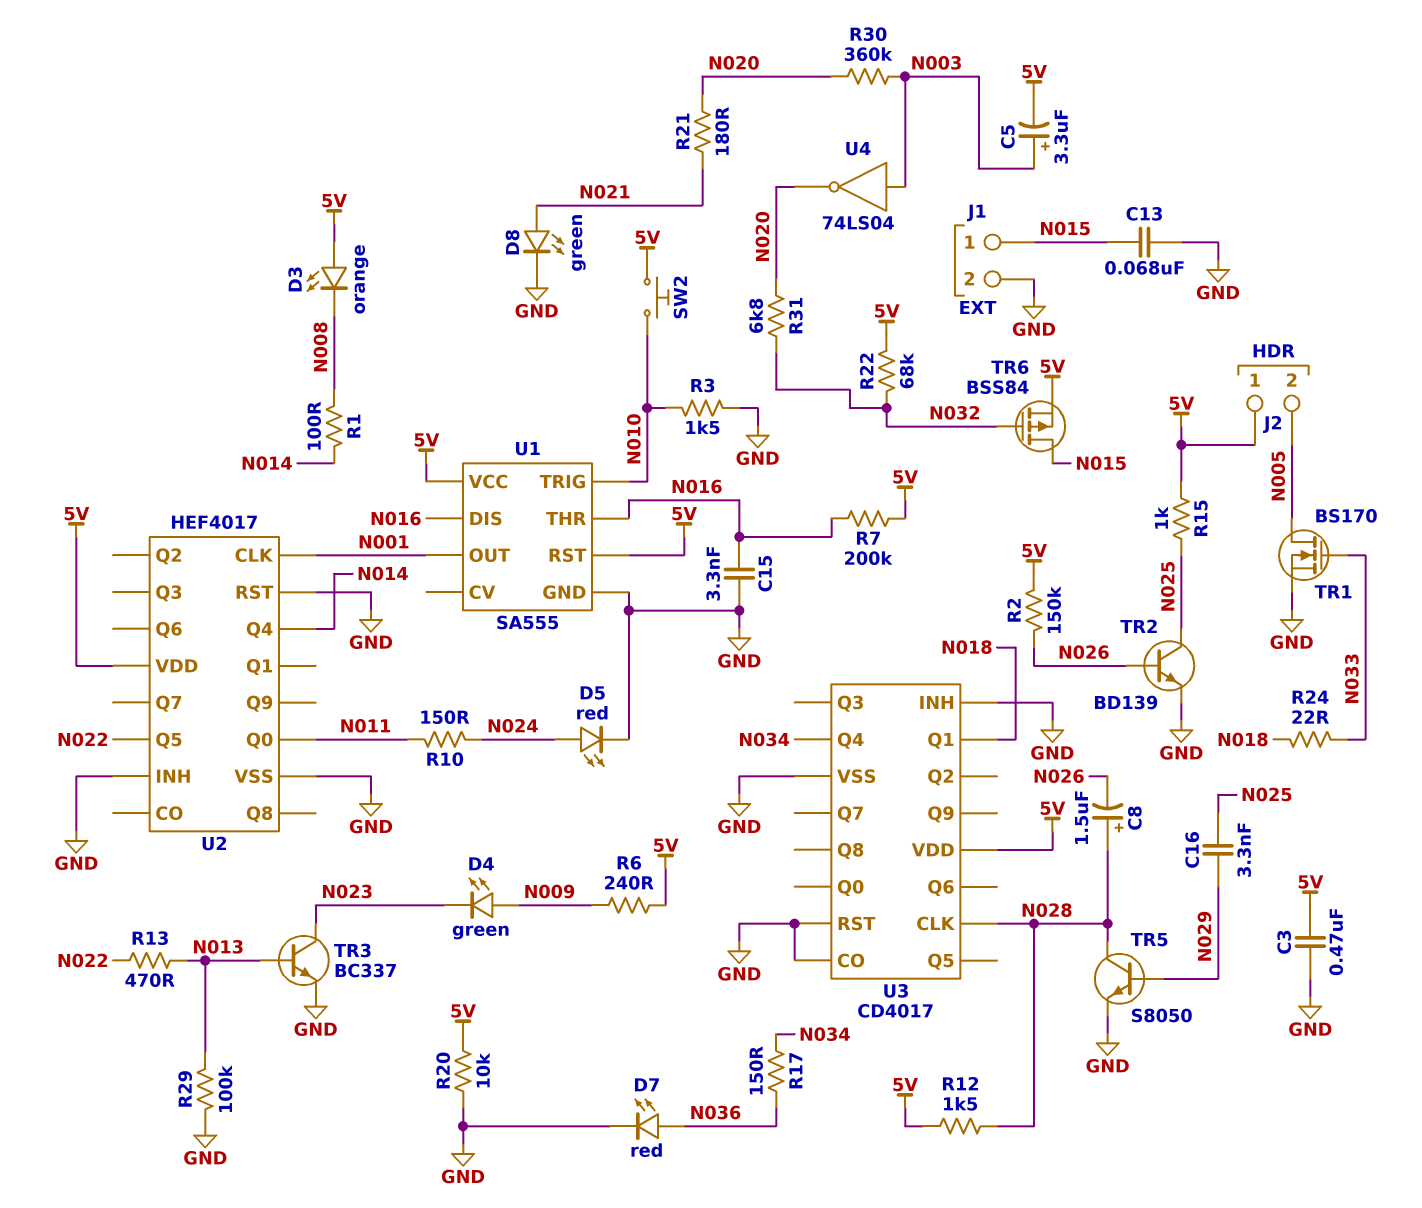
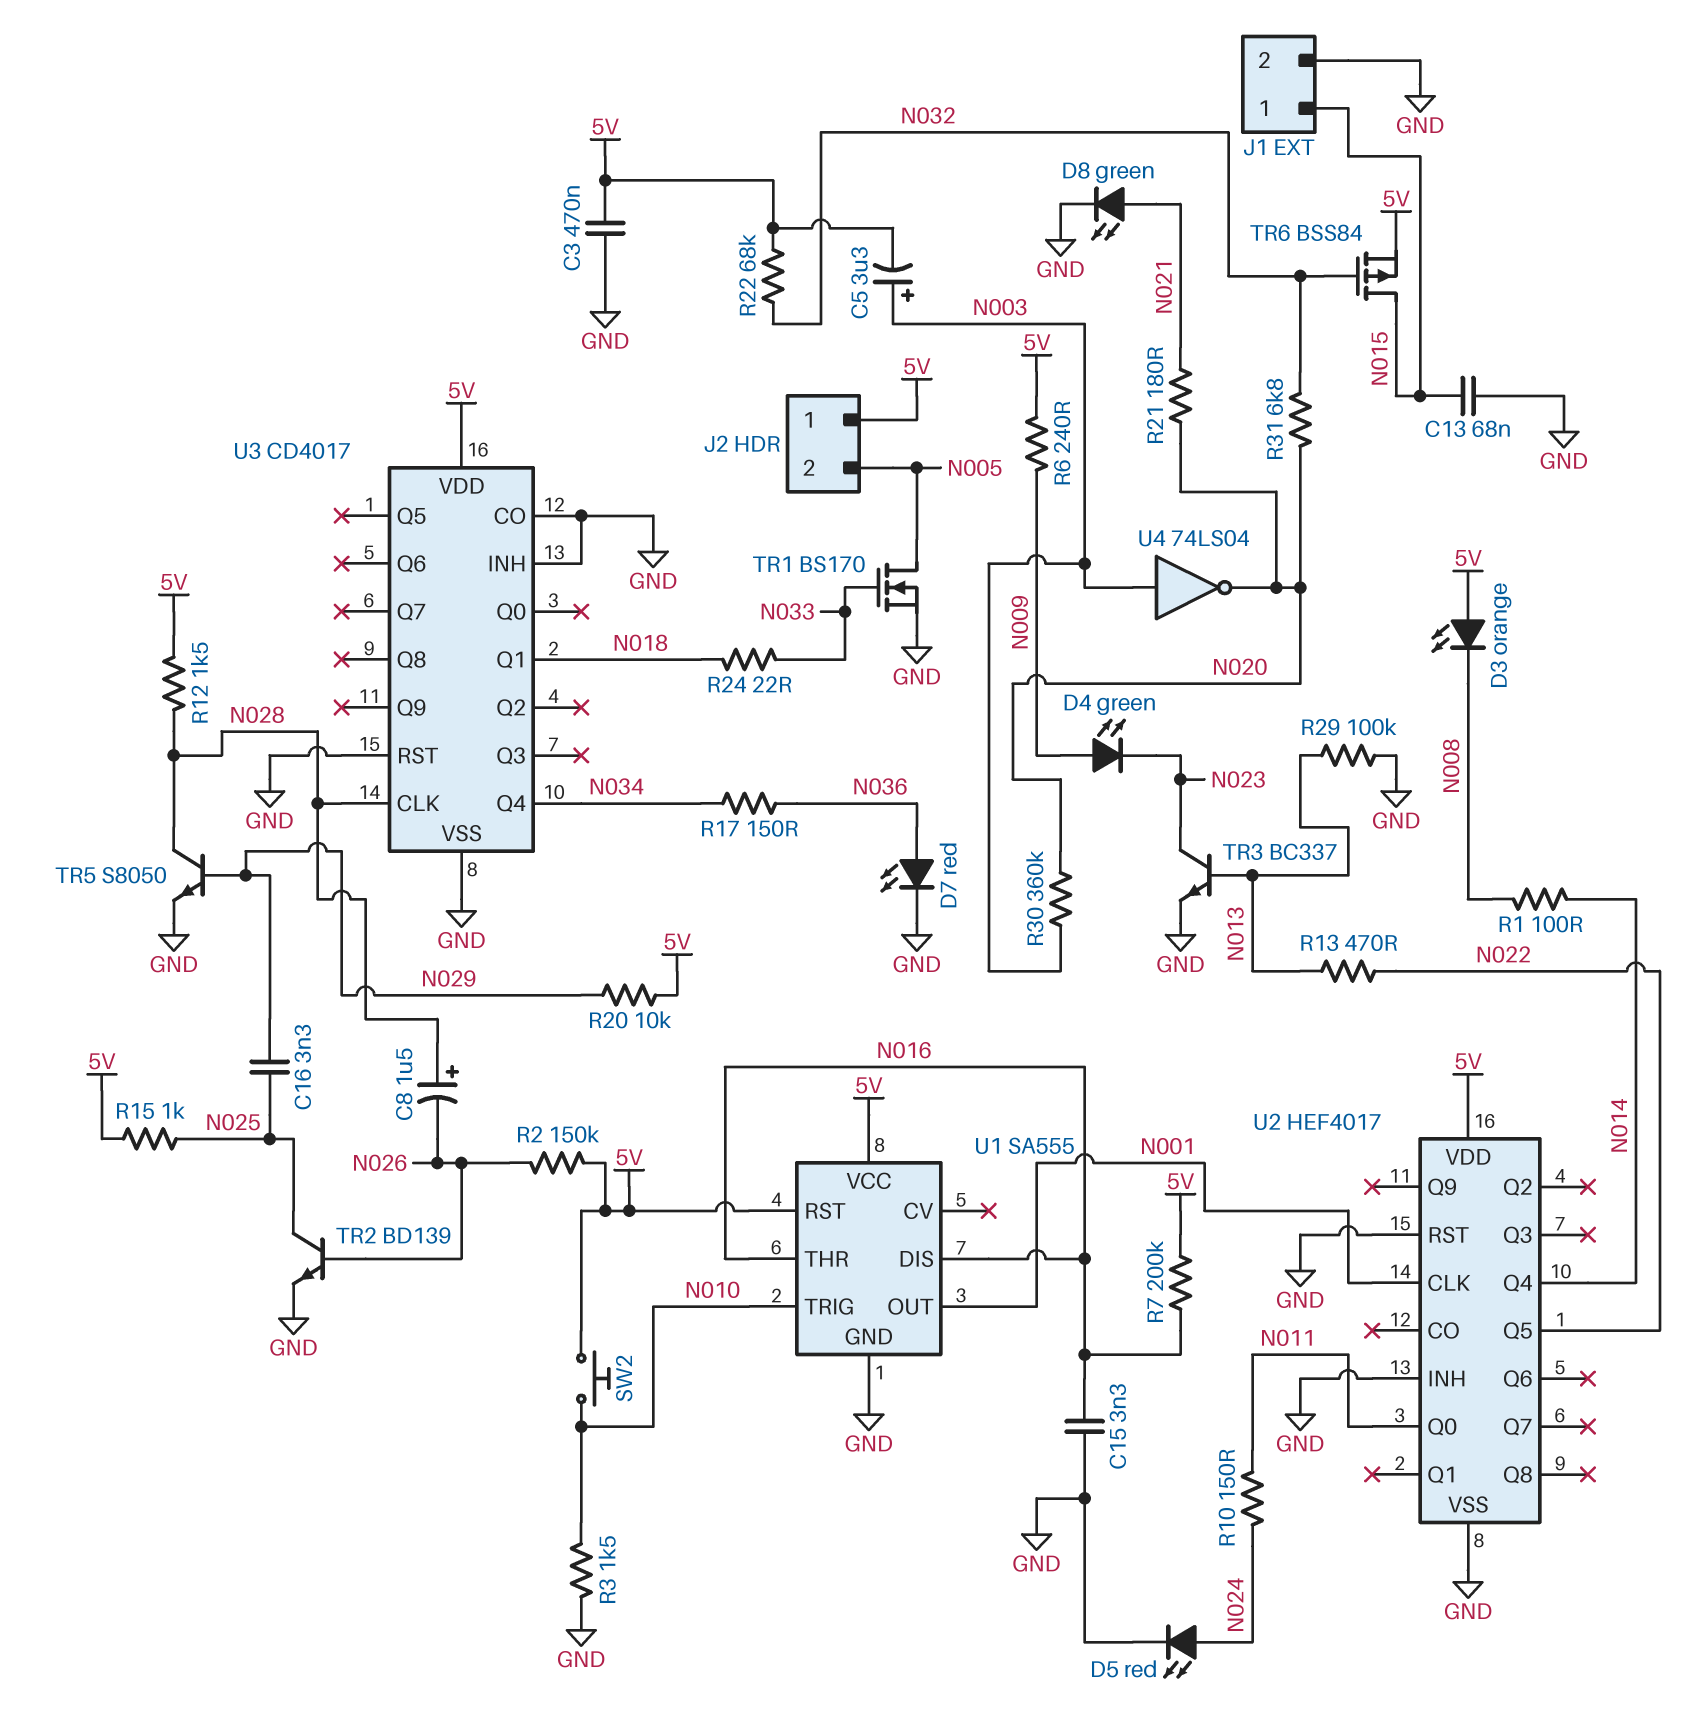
R20: 10k (5V, GND) -> 10k (5V, N029)

